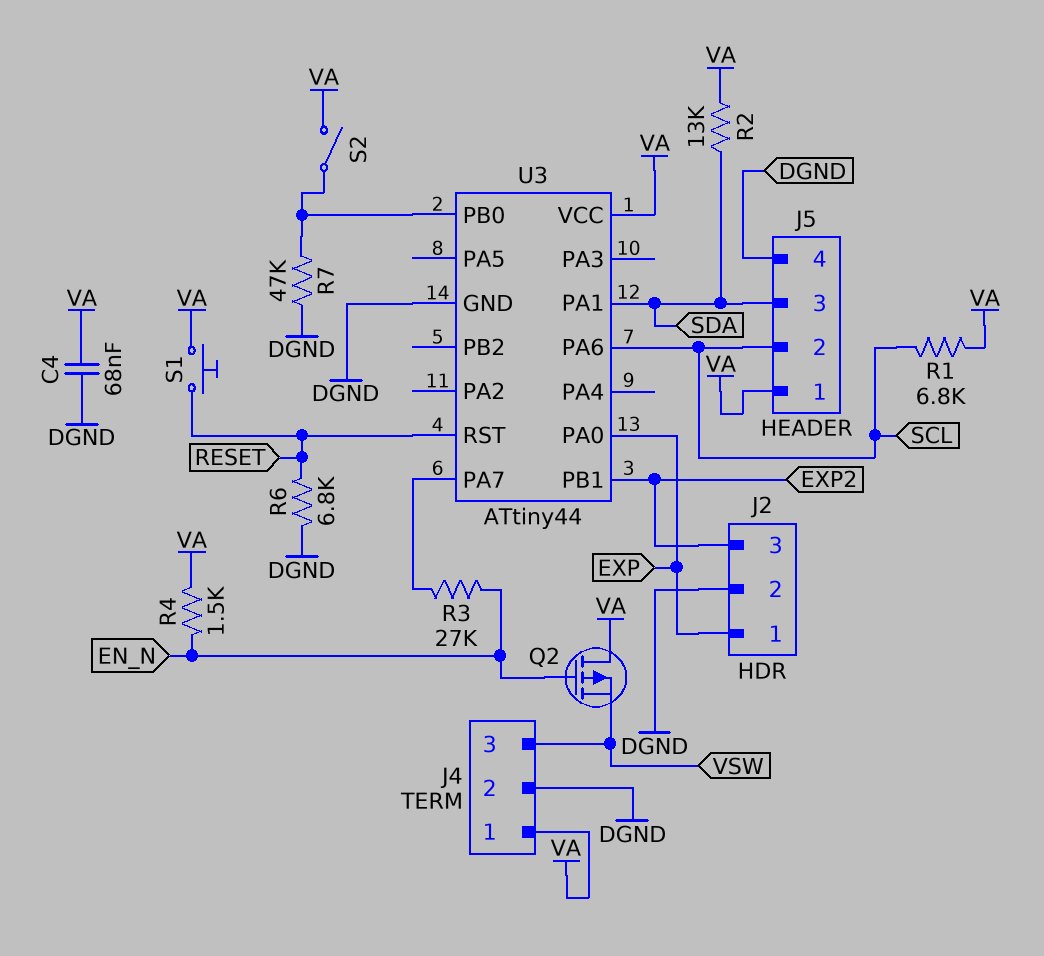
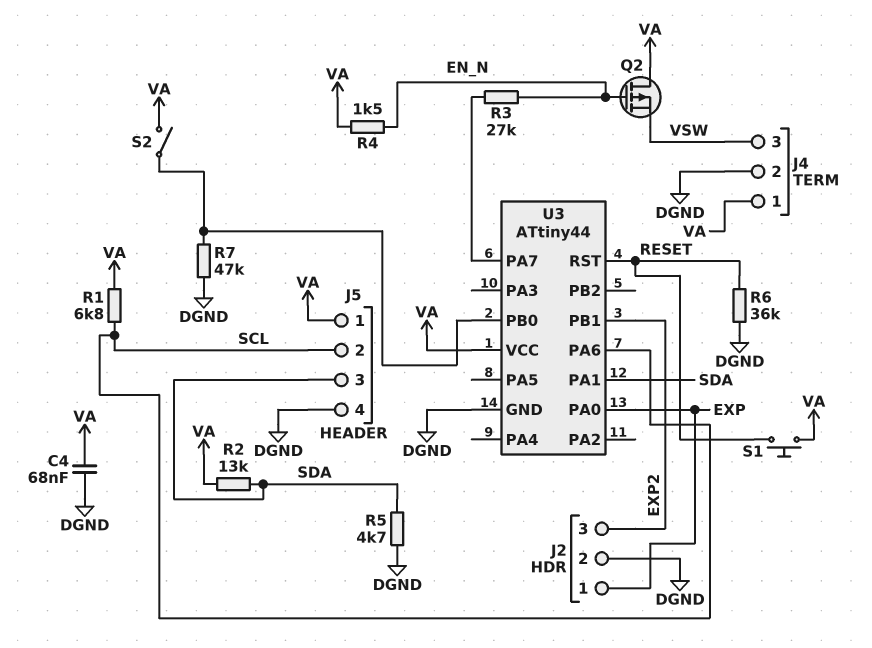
R5: none -> 4.7k (DGND, SDA)
R6: 6.8k (DGND, RESET) -> 36k (DGND, RESET)

